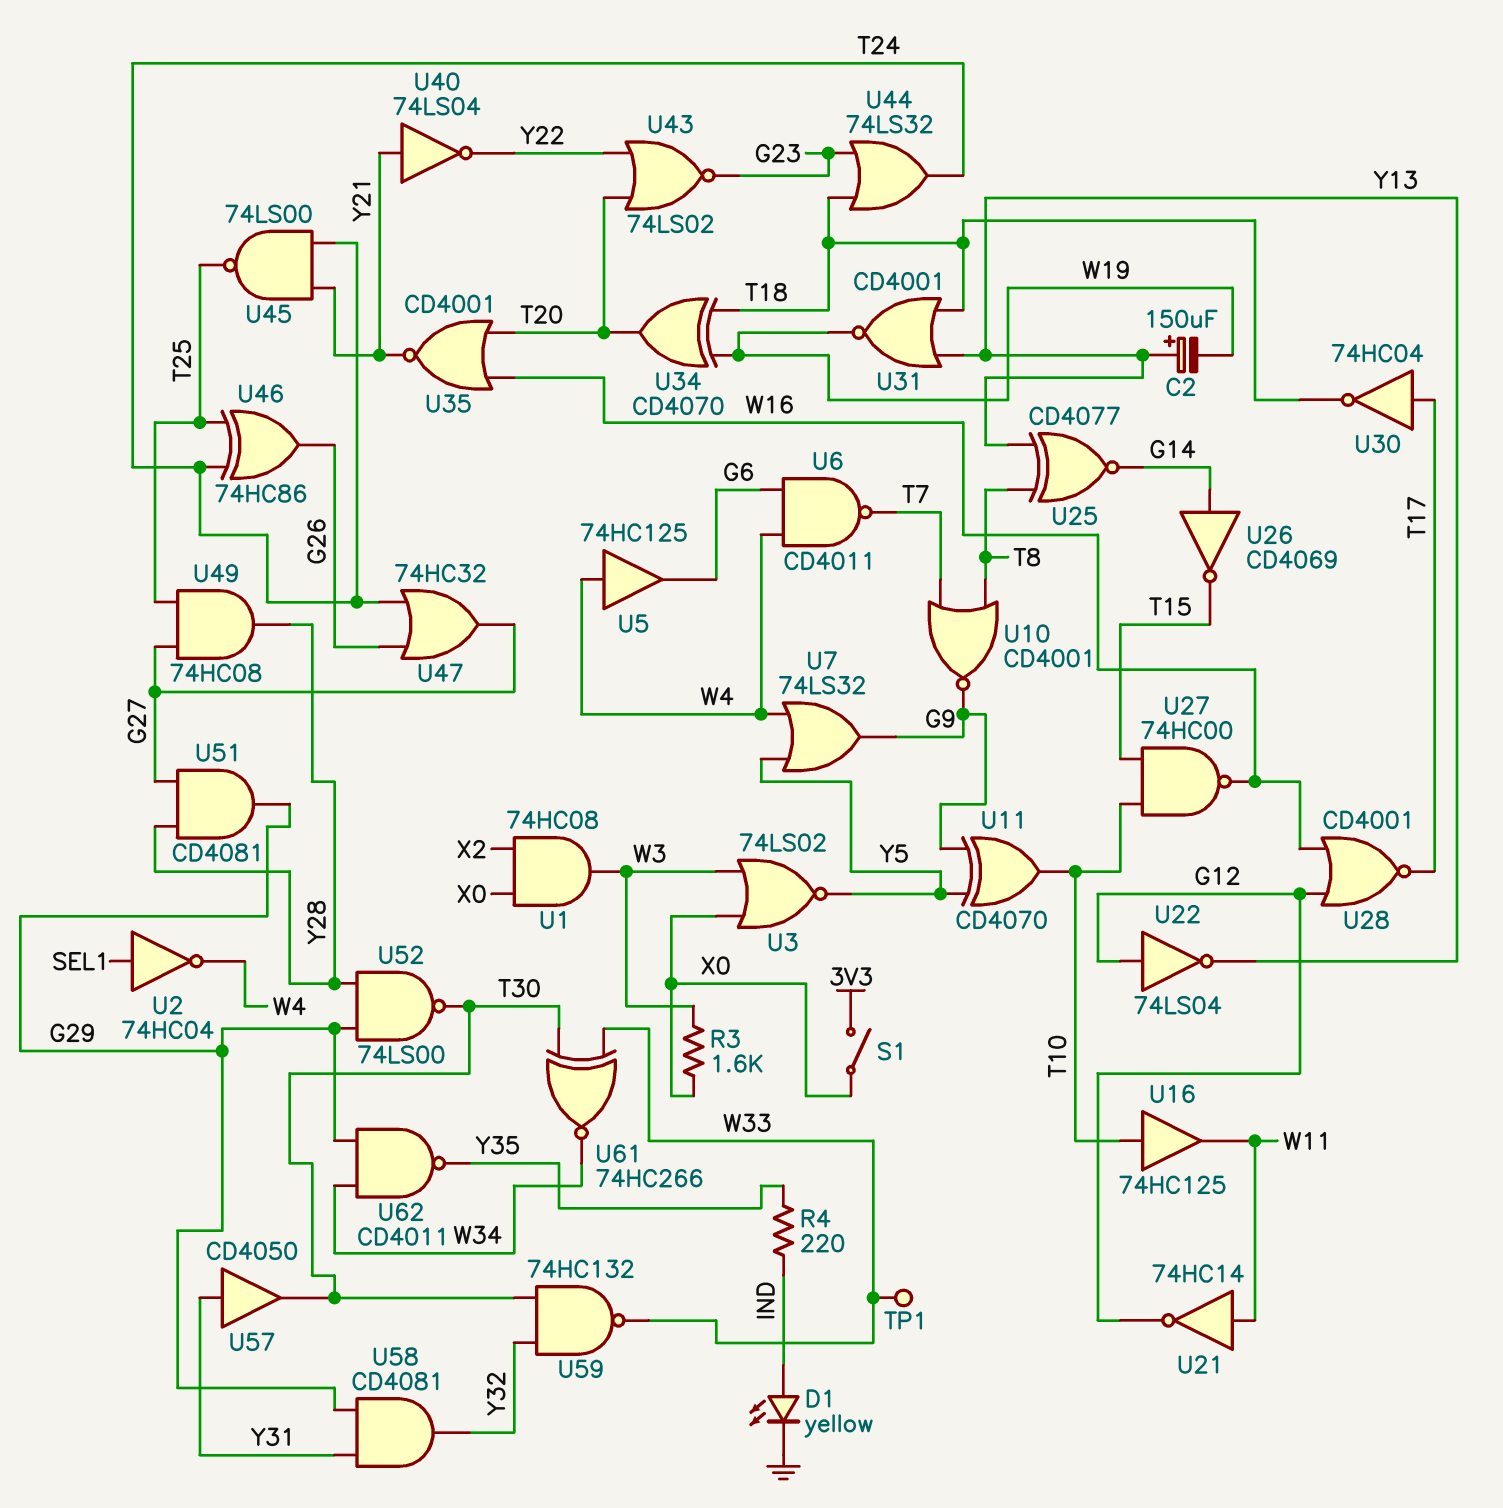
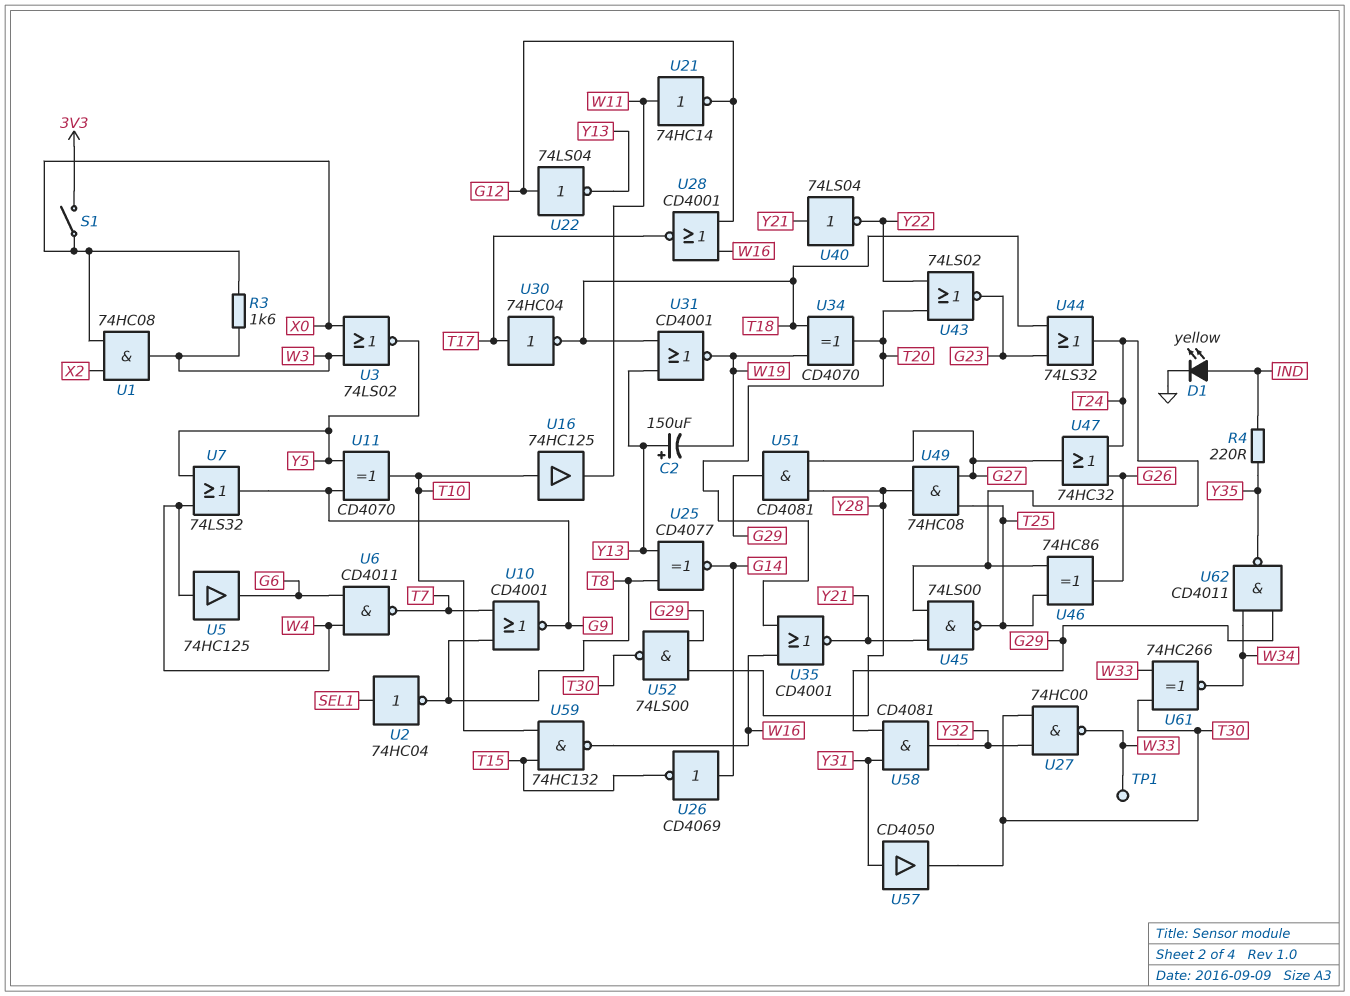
U2: NOT 74HC04 (in SEL1, out W4) -> NOT 74HC04 (in SEL1, out T8)
U27: NAND 74HC00 (in T10, in T15, out W16) -> NAND 74HC00 (in T30, in Y32, out W33)
U59: NAND 74HC132 (in T30, in Y32, out W33) -> NAND 74HC132 (in T10, in T15, out W16)

